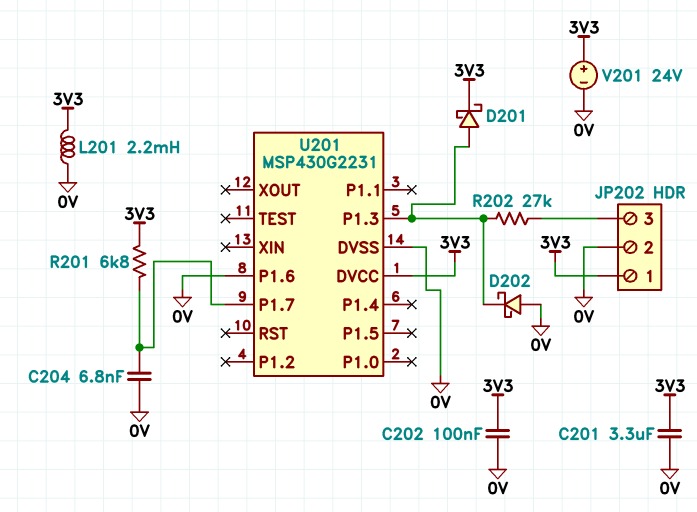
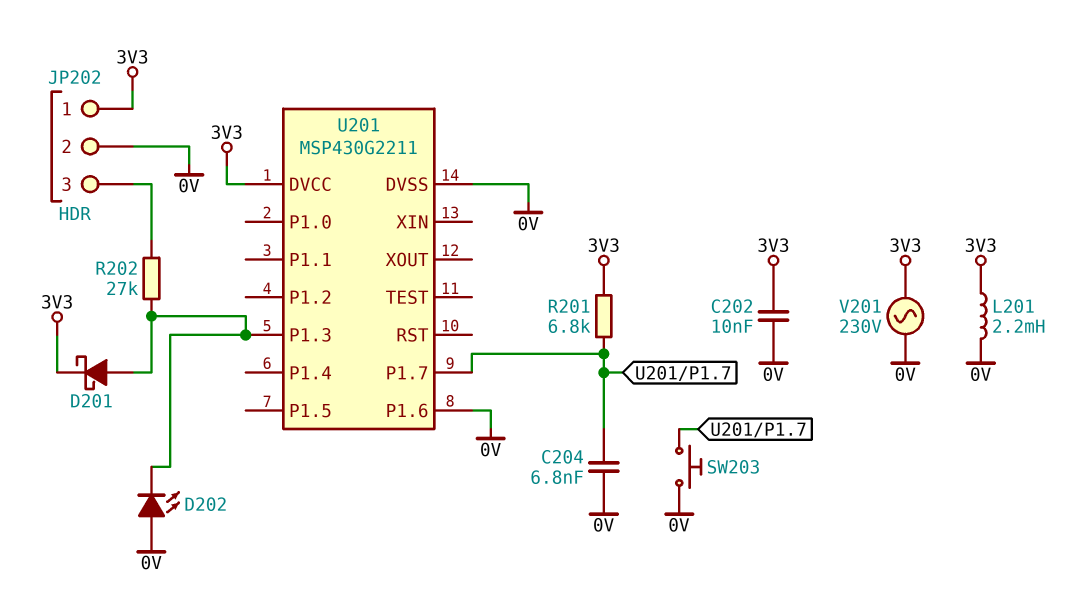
C201: 3.3uF (0V, 3V3) -> none
C202: 100nF (0V, 3V3) -> 10nF (0V, 3V3)
D202: schottky (A 0V, K U201/P1.3) -> LED (A 0V, K U201/P1.3)
SW203: none -> button (0V, U201/P1.7)
U201: MSP430G2231 -> MSP430G2211
V201: 24V (plus 3V3, minus 0V) -> AC 230V (0V, 3V3)

